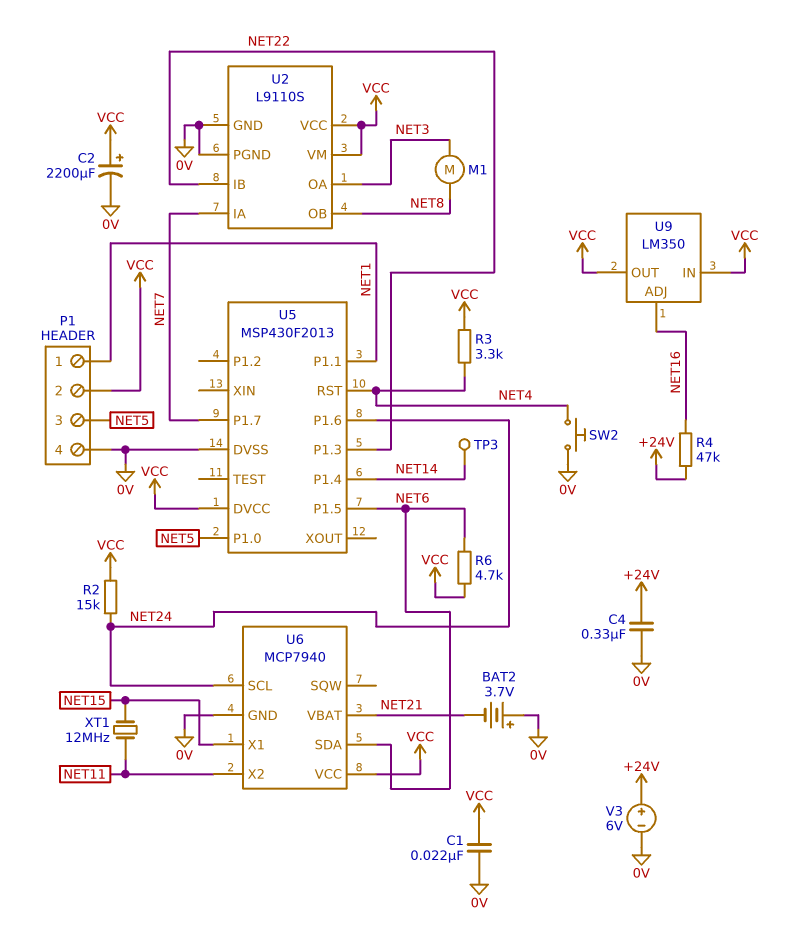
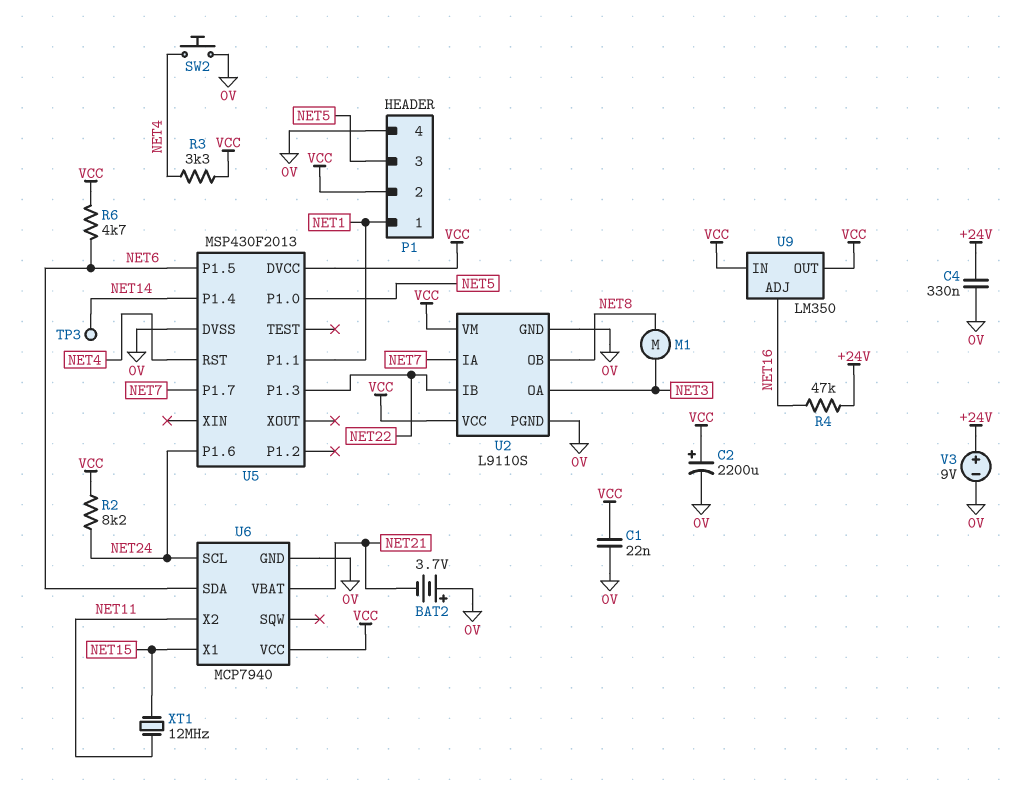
R2: 15k (NET24, VCC) -> 8.2k (NET24, VCC)
V3: 6V (plus +24V, minus 0V) -> 9V (plus +24V, minus 0V)

